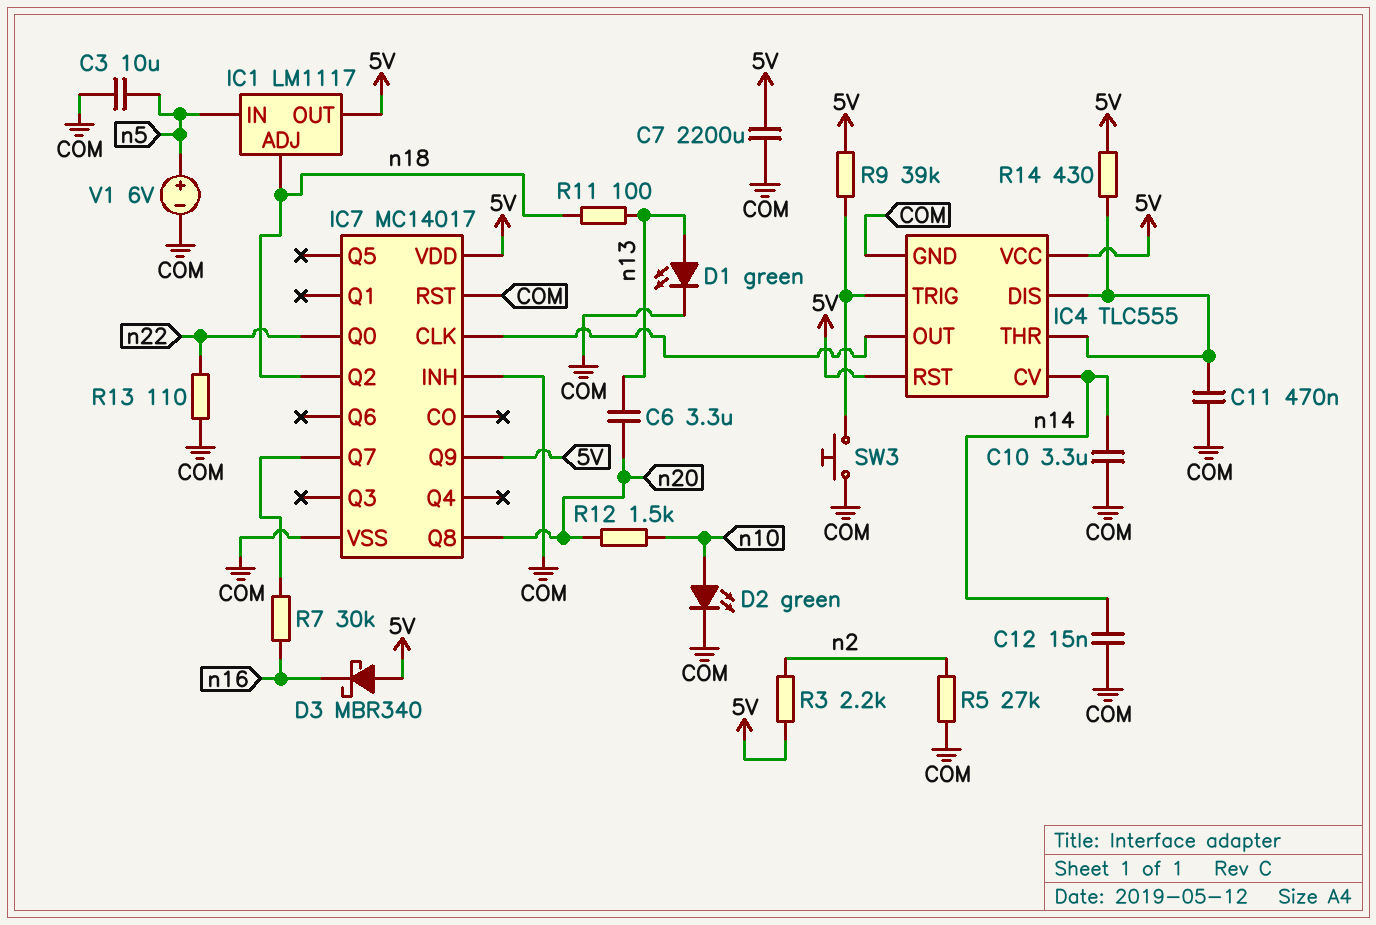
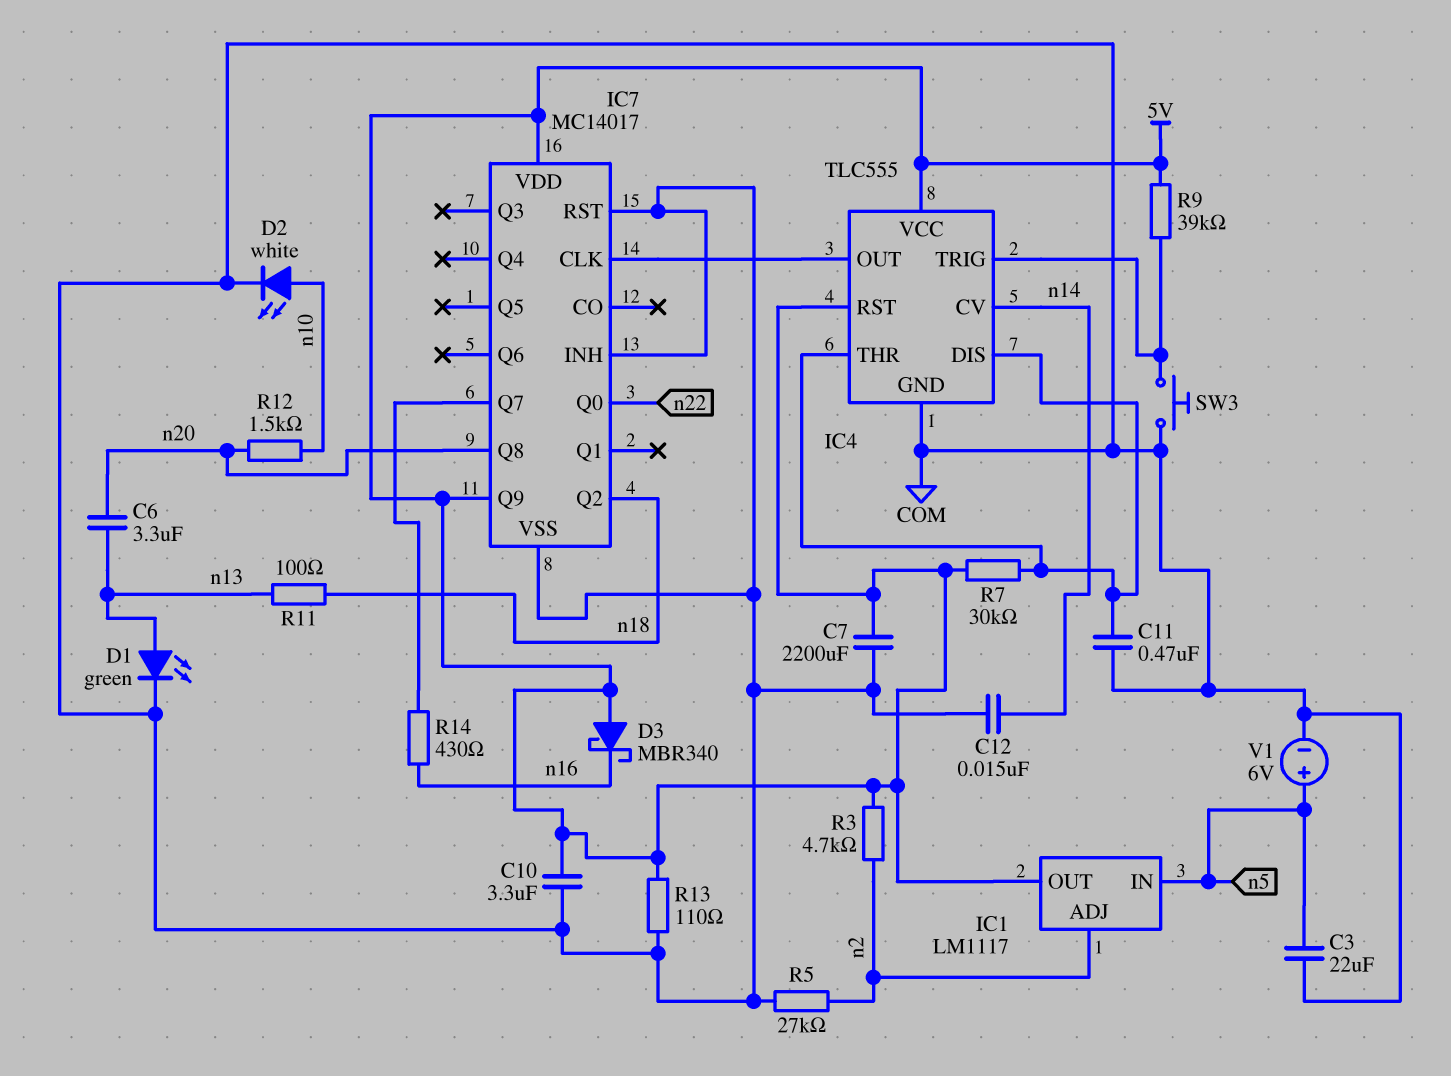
C3: 10uF (COM, n5) -> 22uF (COM, n5)
C10: 3.3uF (COM, n14) -> 3.3uF (5V, COM)
D2: LED green (A n10, K COM) -> LED white (A n10, K COM)
IC1 pin ADJ: n18 -> n2
R3: 2.2k (5V, n2) -> 4.7k (5V, n2)
R7: 30k (IC7/Q7, n16) -> 30k (5V, IC4/DIS)
R13: 110 (COM, n22) -> 110 (5V, COM)
R14: 430 (5V, IC4/DIS) -> 430 (IC7/Q7, n16)

